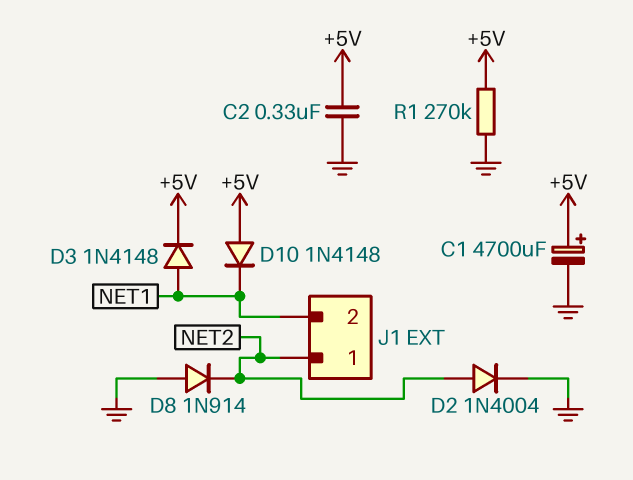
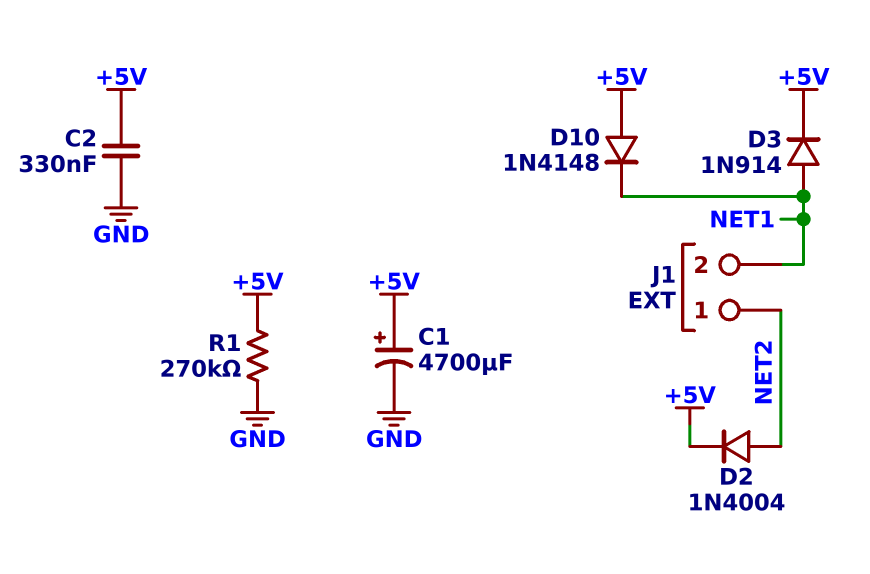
D2: diode 1N4004 (A NET2, K GND) -> diode 1N4004 (A NET2, K +5V)
D3: diode 1N4148 (A NET1, K +5V) -> diode 1N914 (A NET1, K +5V)
D8: diode 1N914 (A GND, K NET2) -> none

